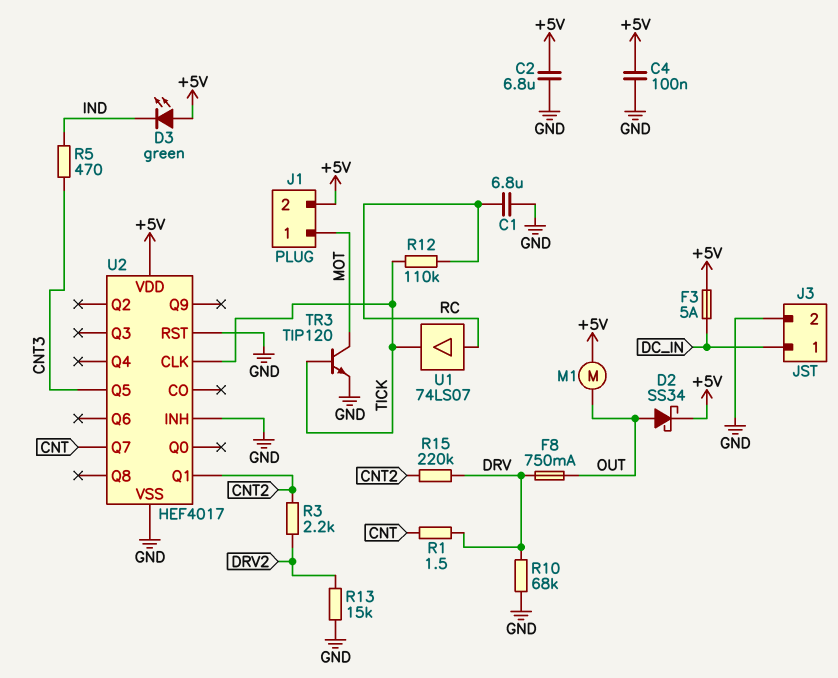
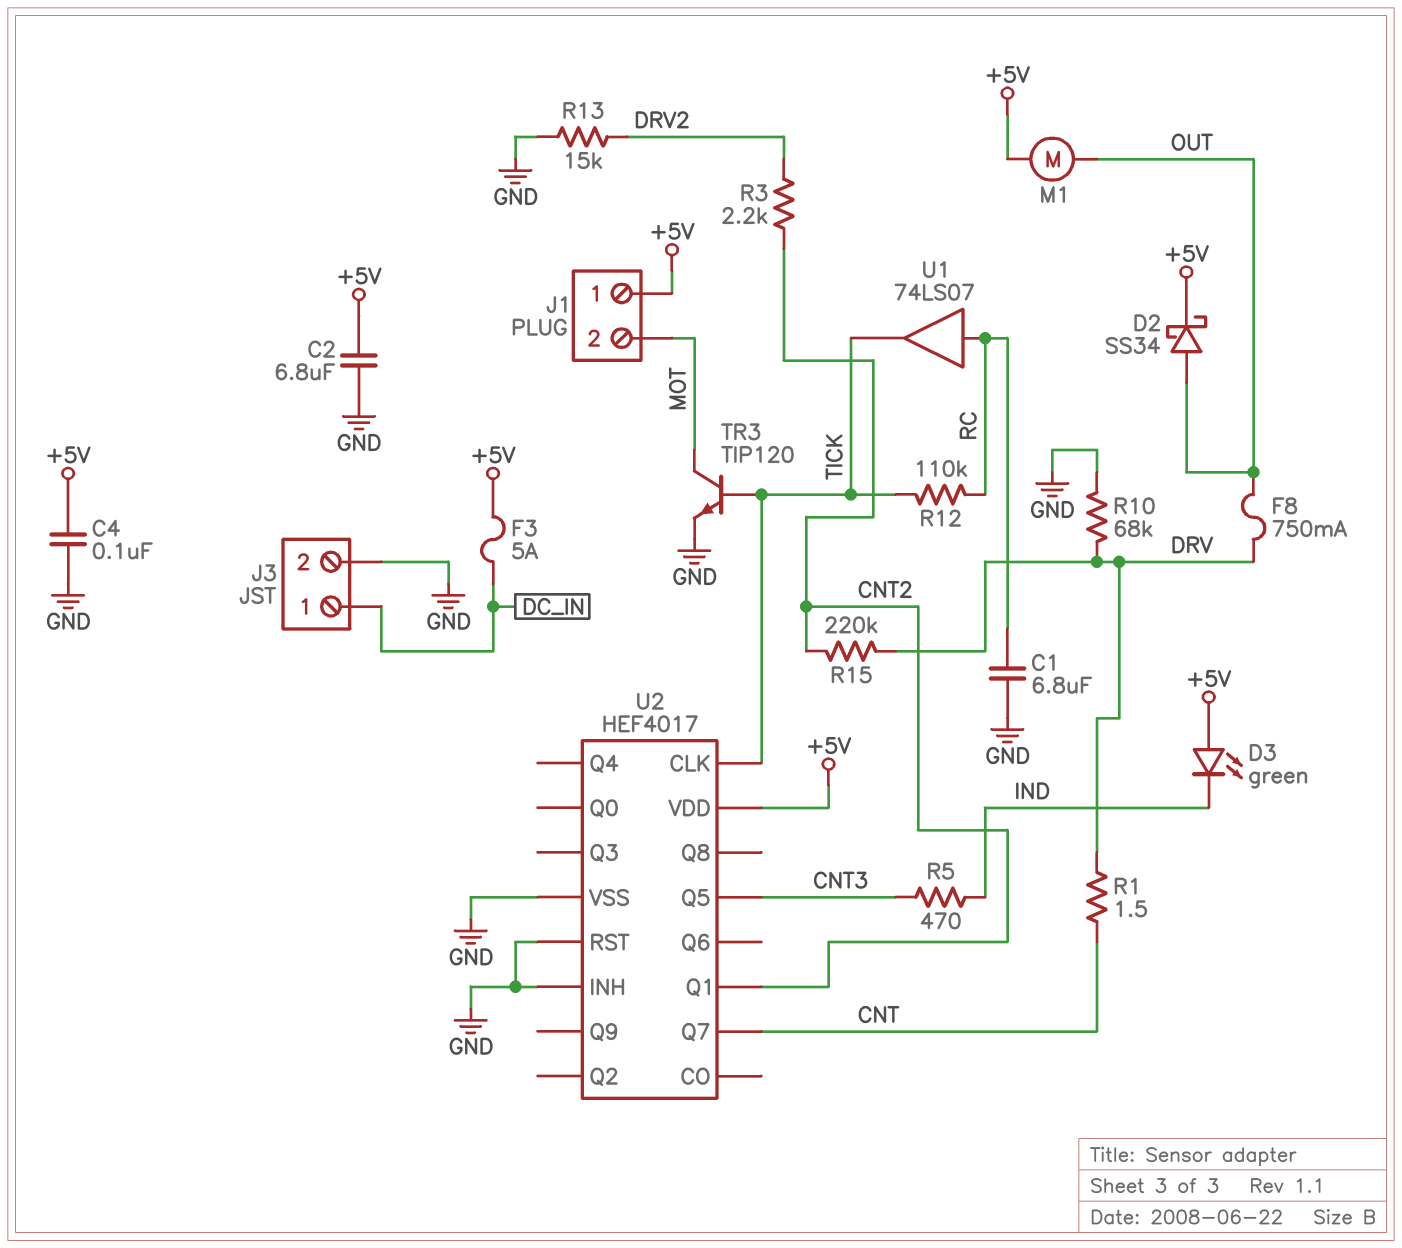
J1 pin 1: MOT -> +5V
J1 pin 2: +5V -> MOT

